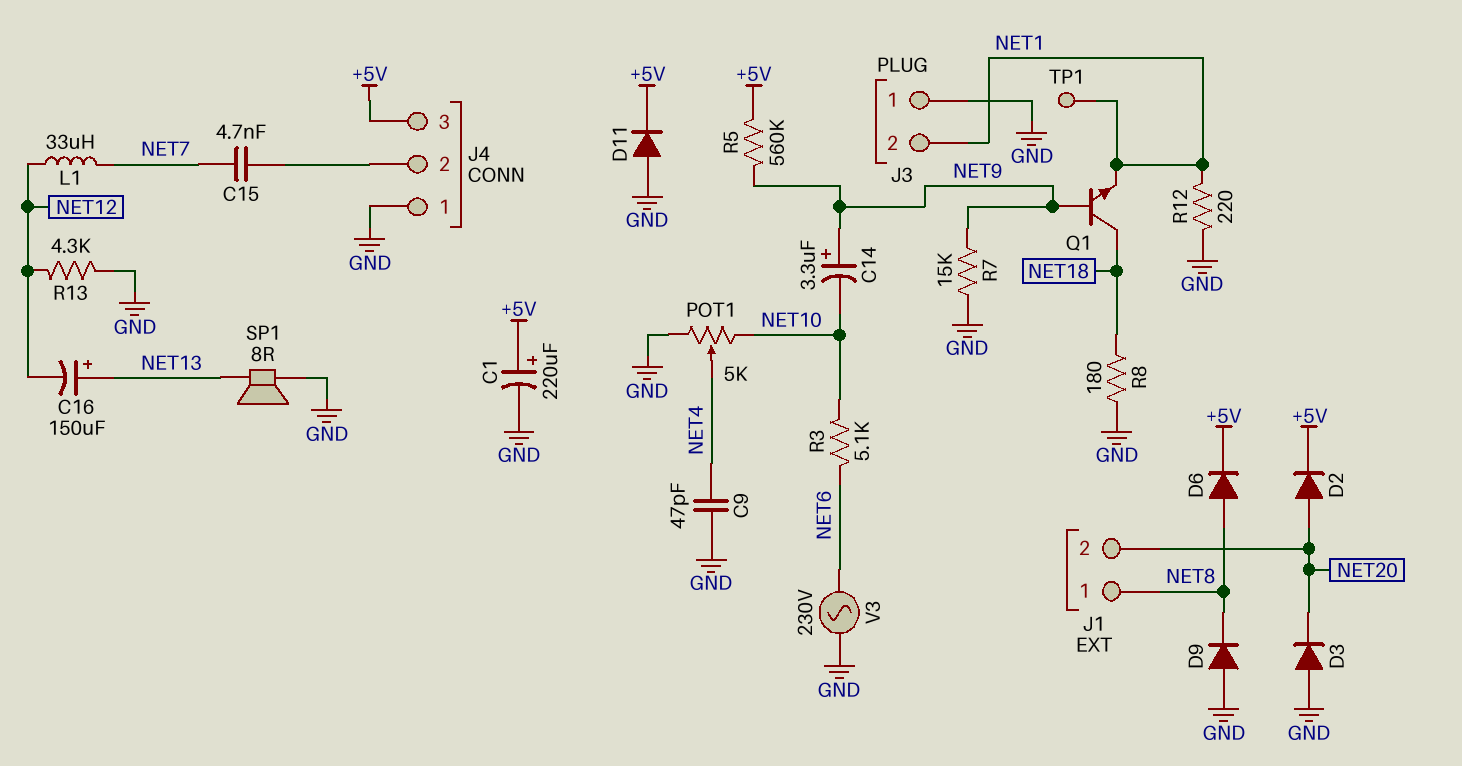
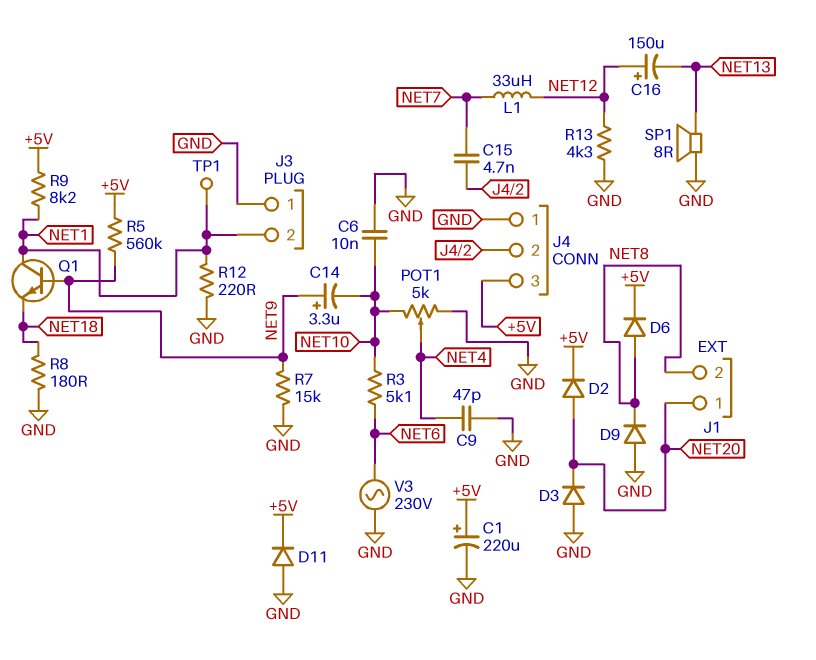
C6: none -> 10nF (GND, NET10)
C16: 150uF (plus NET13, minus NET12) -> 150uF (plus NET12, minus NET13)
J1 pin 1: NET8 -> NET20
J1 pin 2: NET20 -> NET8
Q1: NPN (B NET9, C NET18, E NET1) -> NPN (B NET9, C NET1, E NET18)
R9: none -> 8.2k (+5V, NET1)

